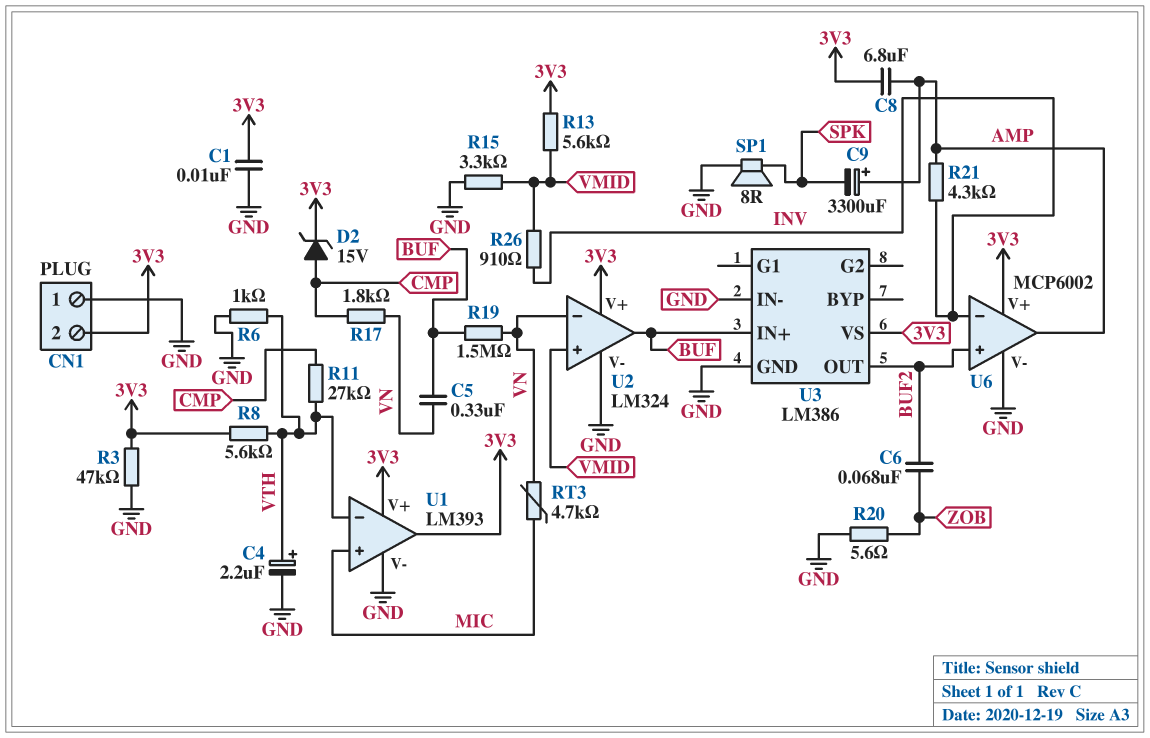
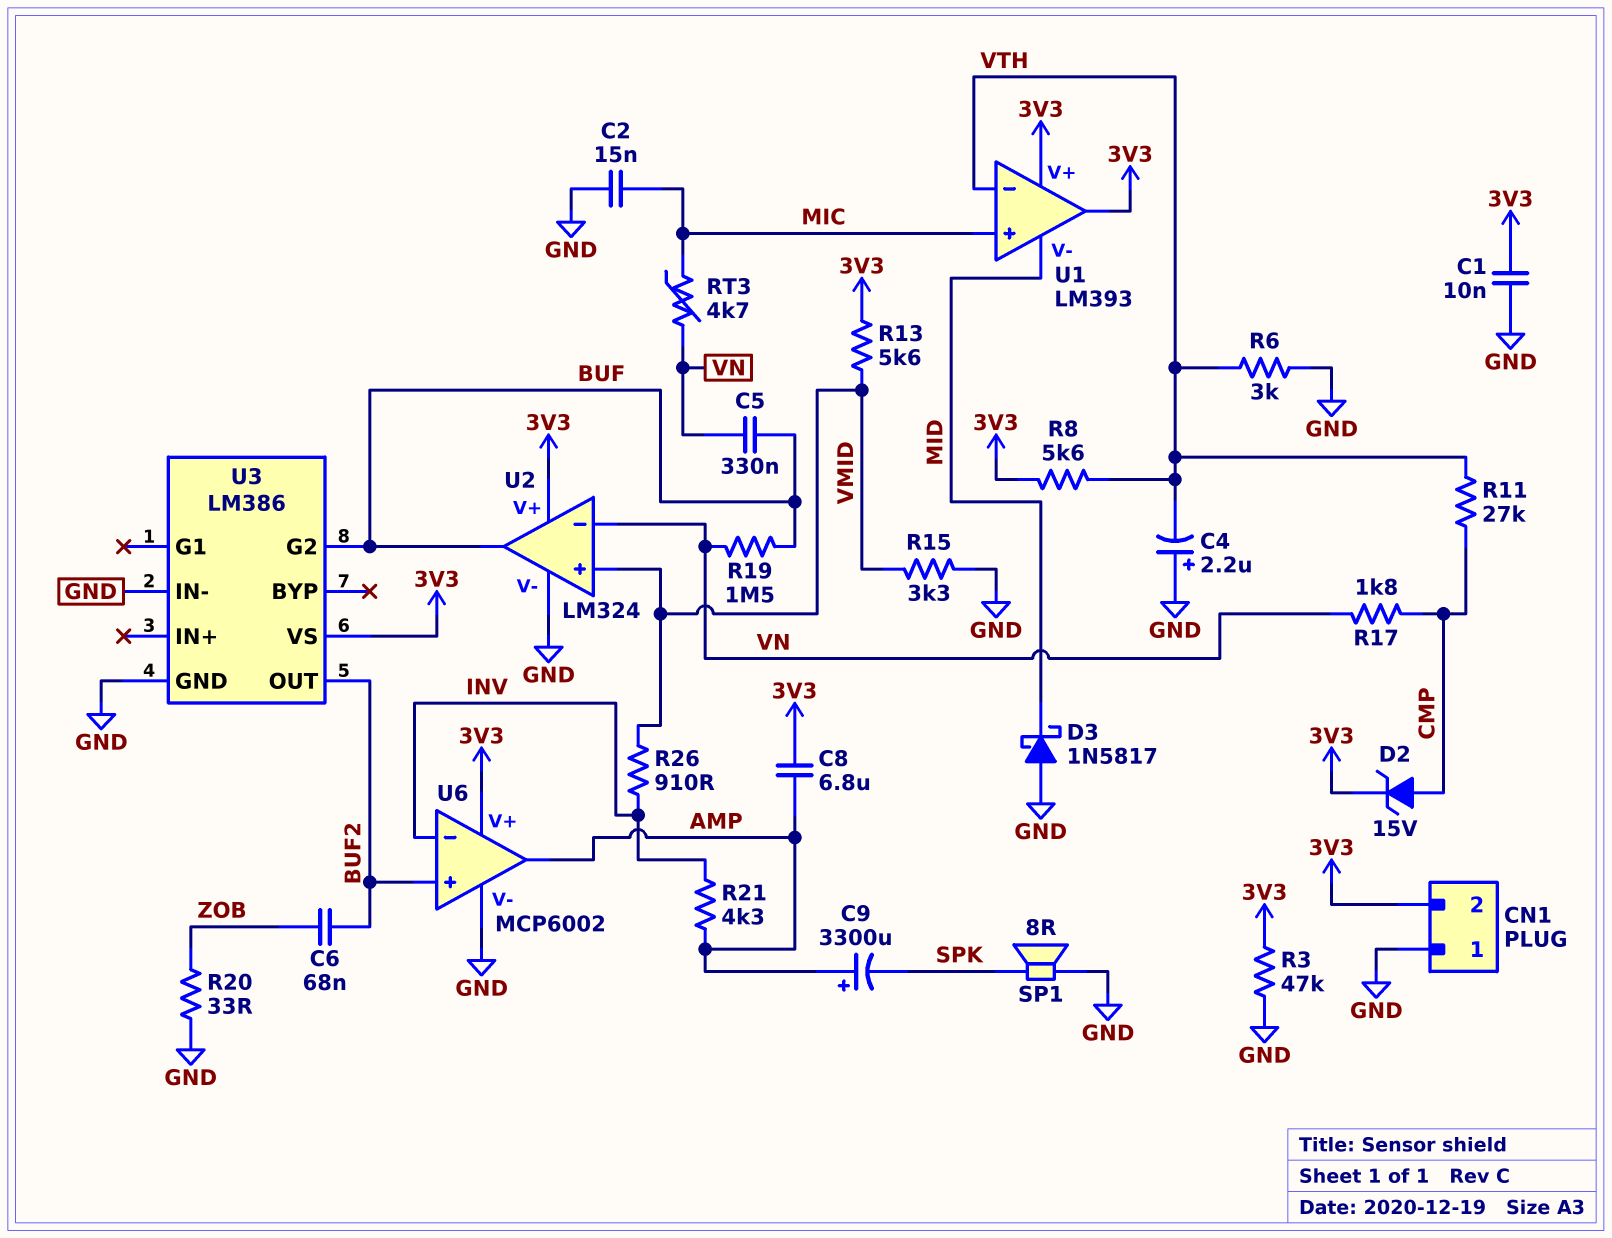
C2: none -> 15nF (GND, MIC)
C4: 2.2uF (plus VTH, minus GND) -> 2.2uF (plus GND, minus VTH)
D3: none -> schottky 1N5817 (A GND, K MID)
R6: 1k (GND, VTH) -> 3k (GND, VTH)
R20: 5.6 (GND, ZOB) -> 33 (GND, ZOB)
U1 pin V-: GND -> MID
U3 pin G2: none -> BUF
U3 pin IN+: BUF -> none

